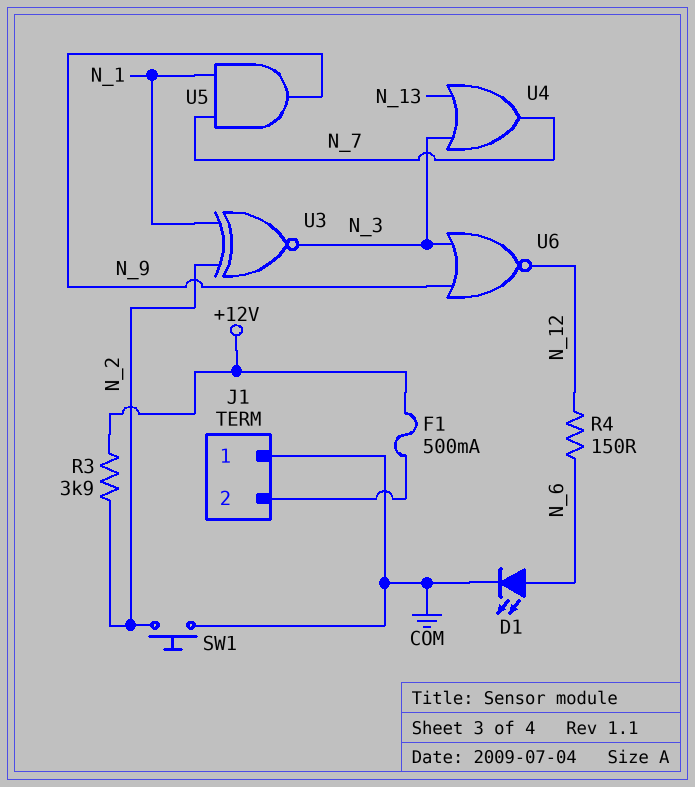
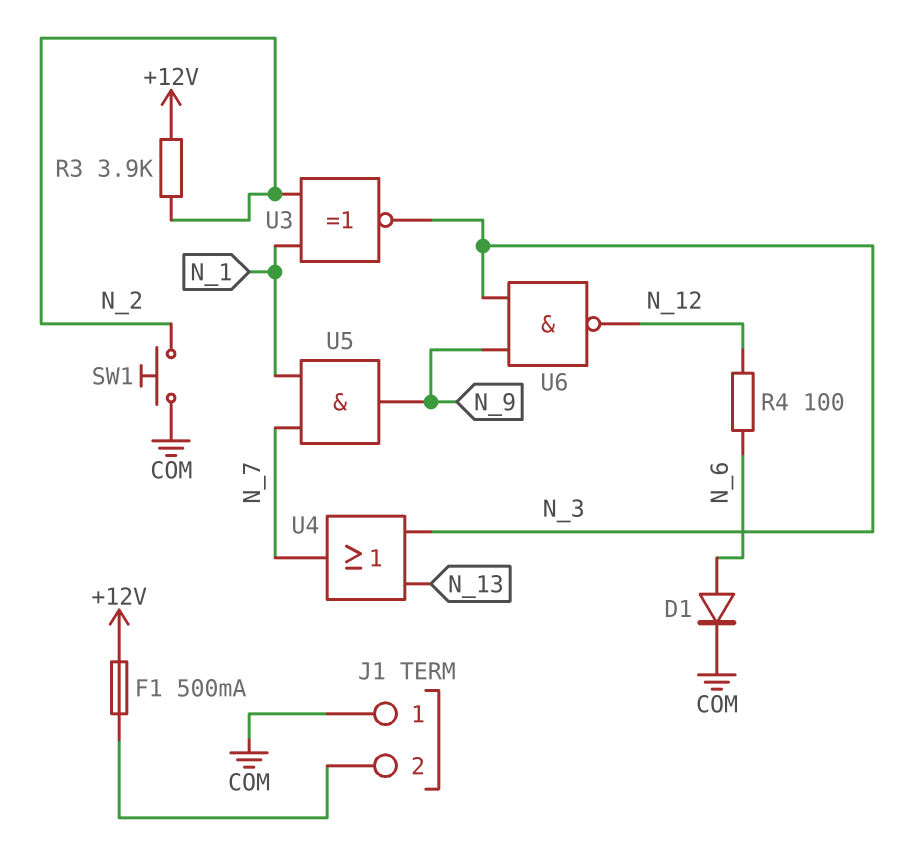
D1: LED (A N_6, K COM) -> diode (A N_6, K COM)
R4: 150 (N_6, N_12) -> 100 (N_6, N_12)
U6: NOR (in N_3, in N_9, out N_12) -> NAND (in N_3, in N_9, out N_12)

